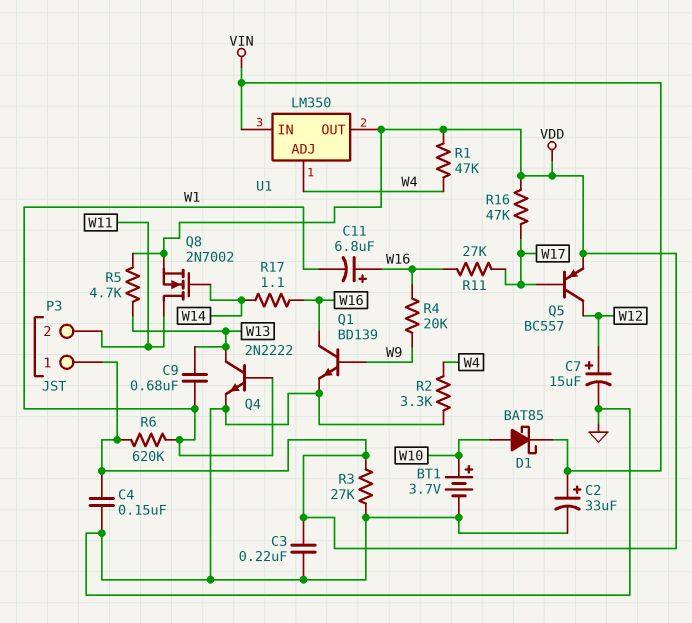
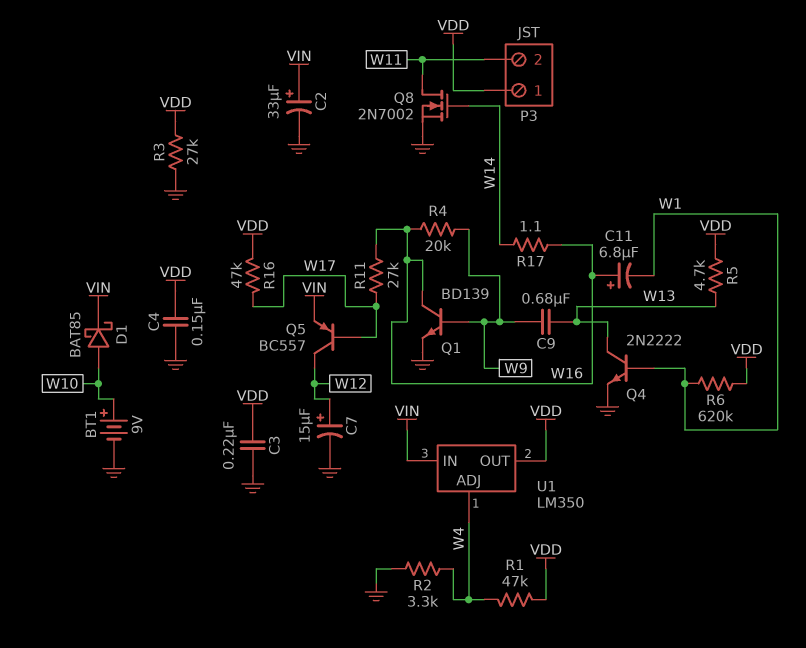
BT1: 3.7V (plus W10, minus GND) -> 9V (plus W10, minus GND)
C9: 680nF (W1, W13) -> 680nF (W9, W13)
Q5: PNP BC557 (B W17, C W12, E VDD) -> PNP BC557 (B W17, C W12, E VIN)
Q8: NMOS 2N7002 (G W14, D W11, S VDD) -> NMOS 2N7002 (G W14, D W11, S GND)

